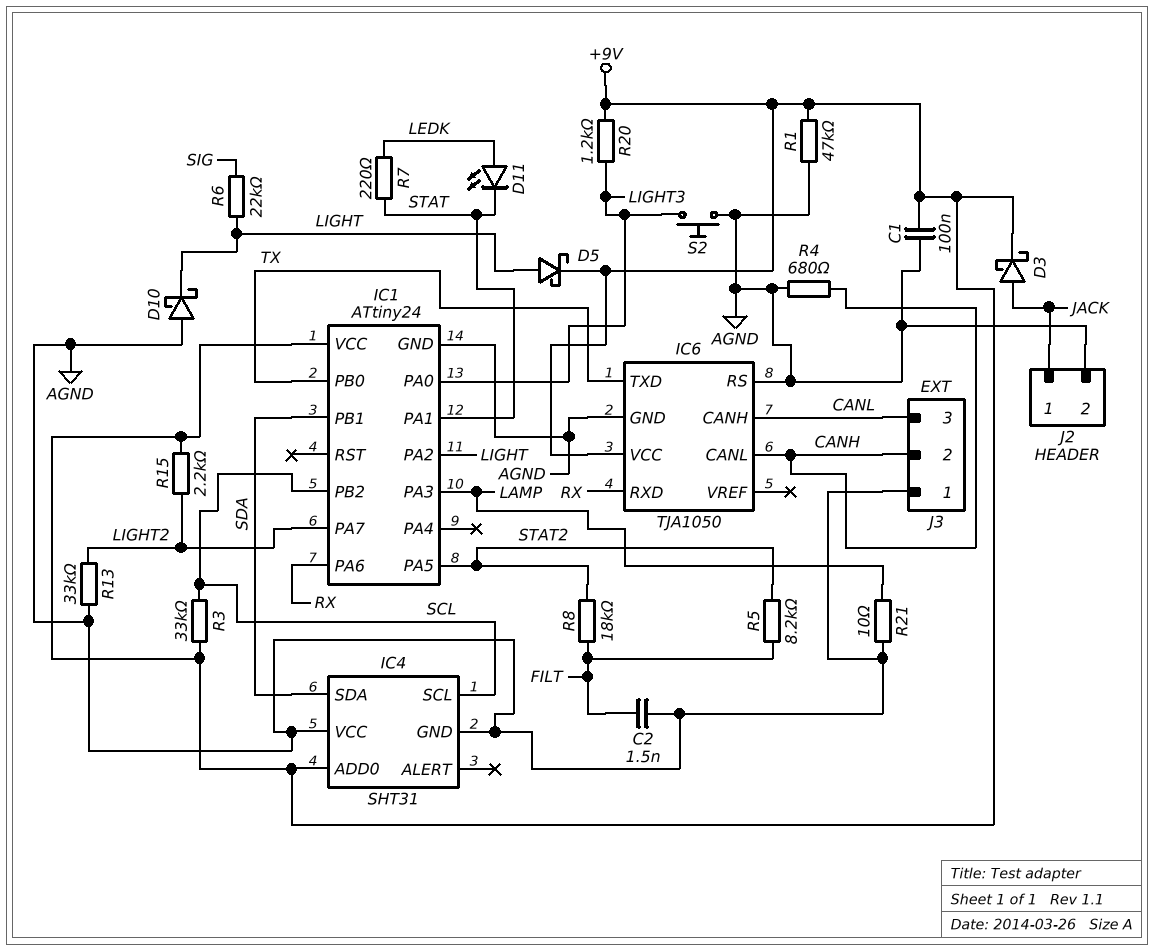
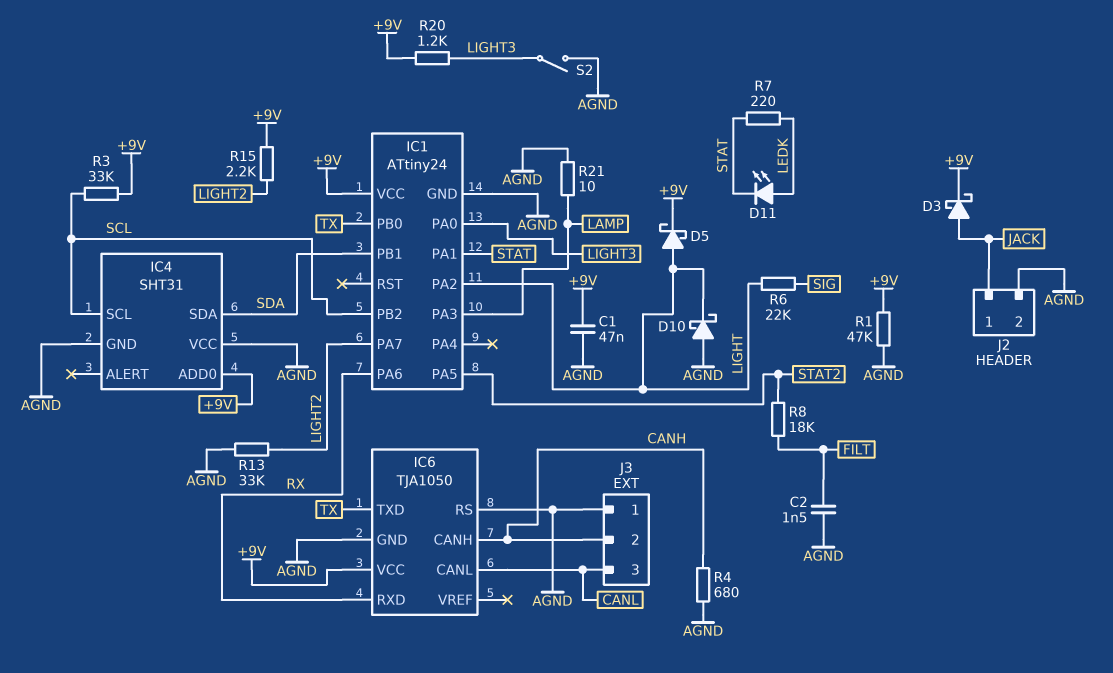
C1: 100nF (+9V, AGND) -> 47nF (+9V, AGND)
IC6 pin CANH: CANL -> CANH
IC6 pin CANL: CANH -> CANL
R5: 8.2k (FILT, STAT2) -> none
S2: button (AGND, LIGHT3) -> switch (AGND, LIGHT3)

